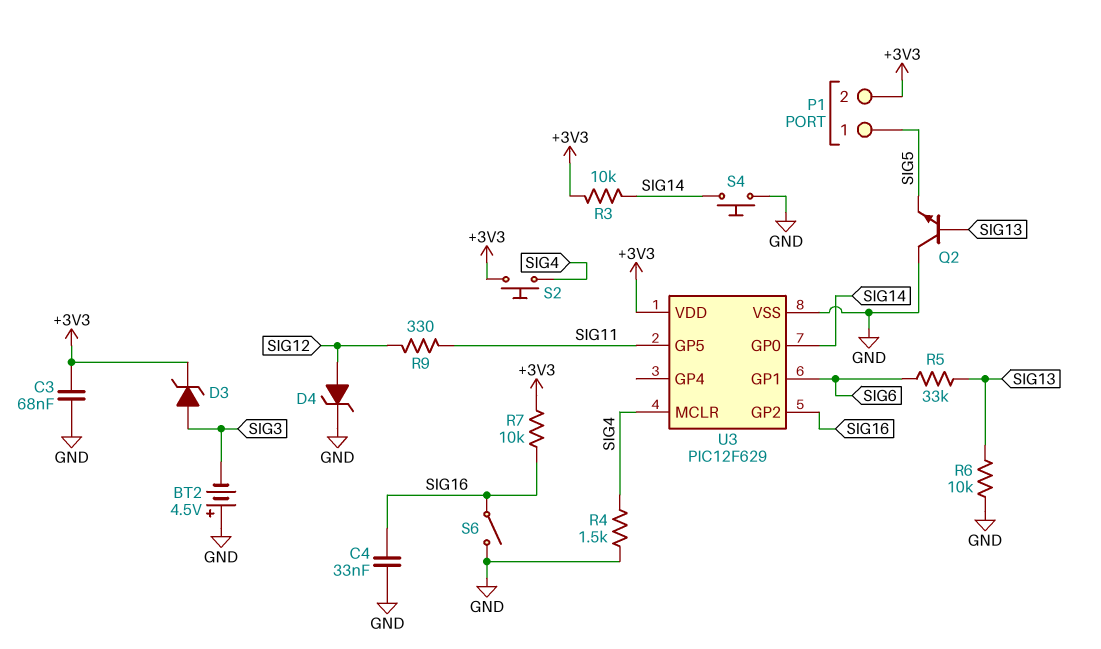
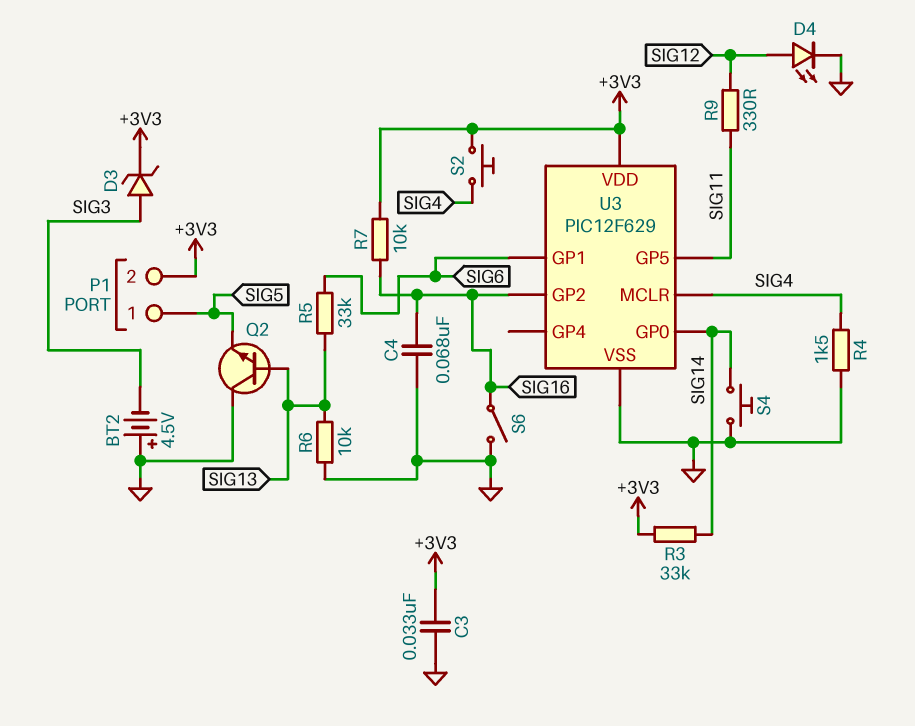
C3: 68nF (+3V3, GND) -> 33nF (+3V3, GND)
C4: 33nF (GND, SIG16) -> 68nF (GND, SIG16)
D4: zener (A SIG12, K GND) -> LED (A SIG12, K GND)
R3: 10k (+3V3, SIG14) -> 33k (+3V3, SIG14)

